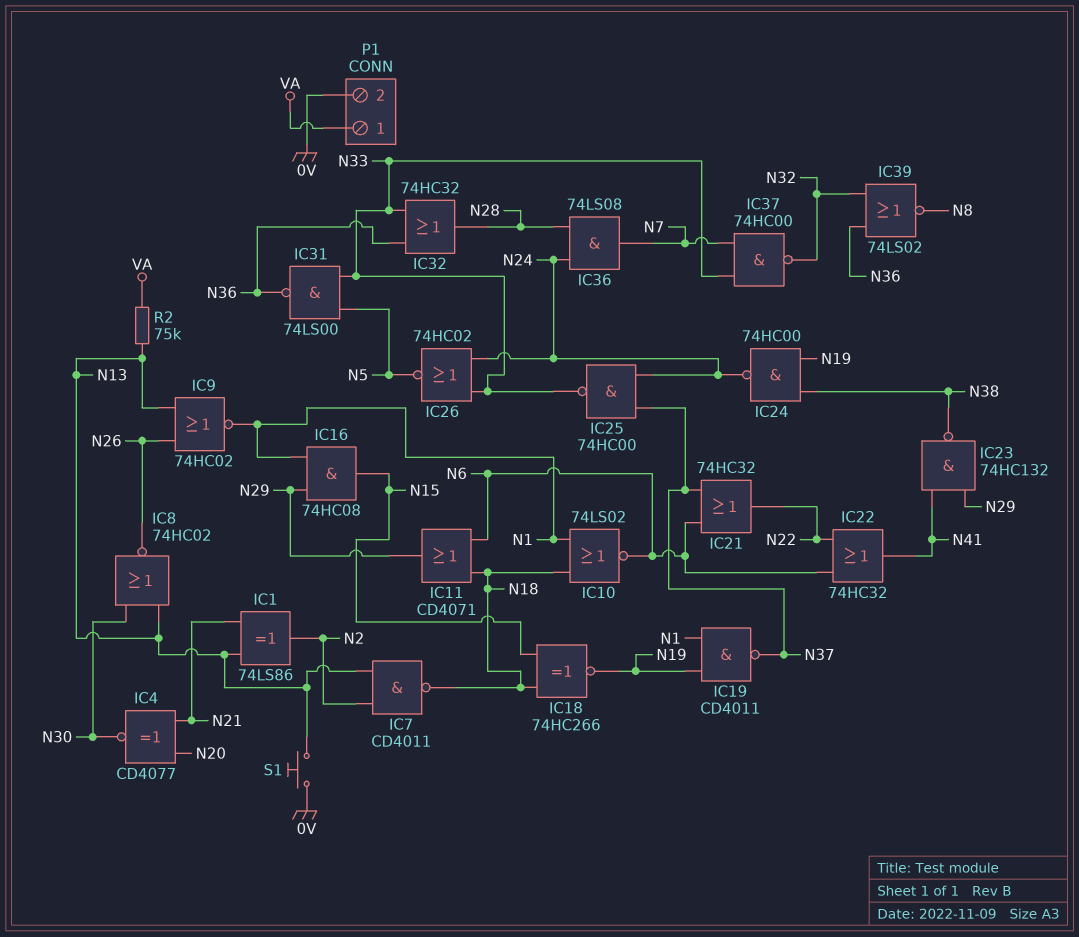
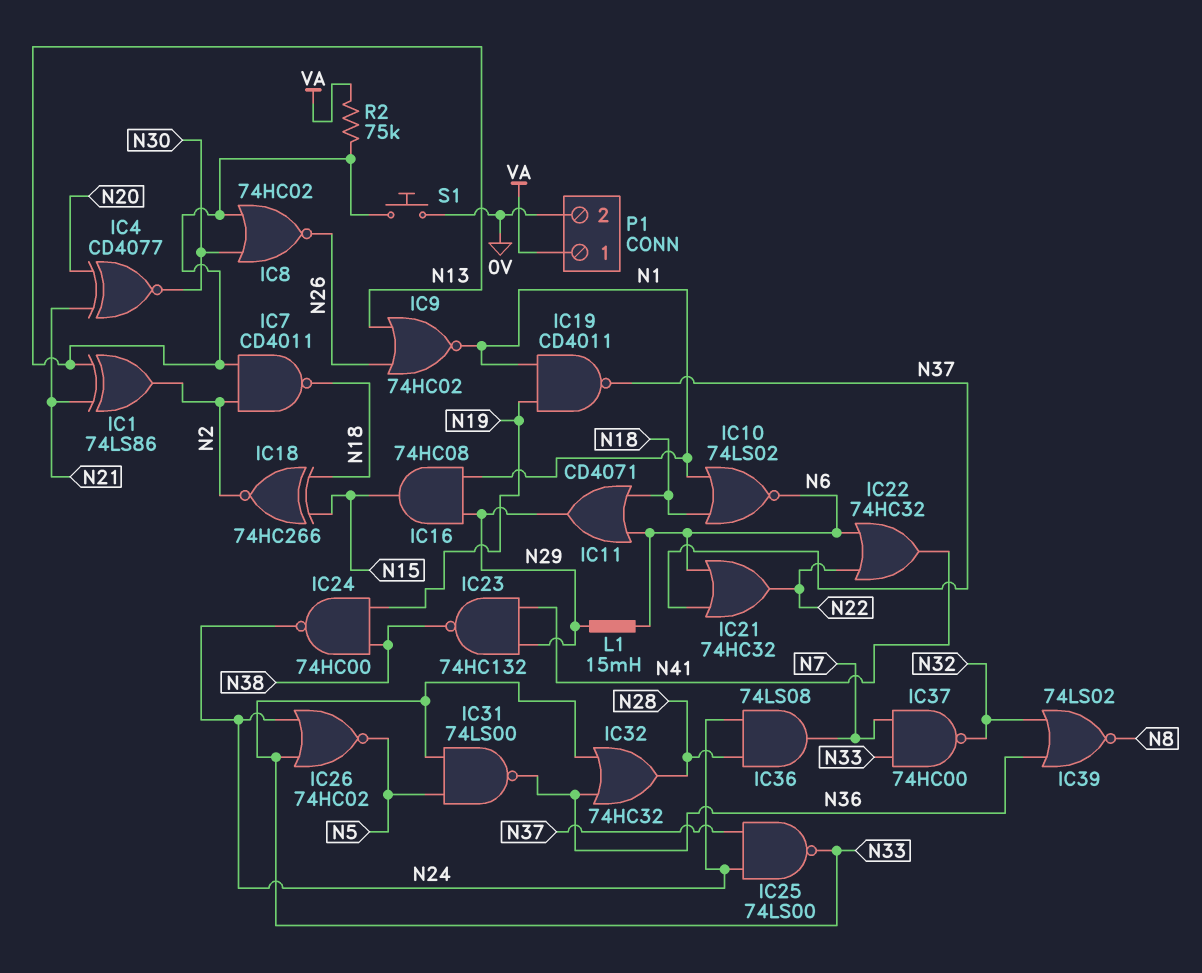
IC18: XNOR 74HC266 (in N15, in N18, out N19) -> XNOR 74HC266 (in N15, in N18, out N2)
IC25: NAND 74HC00 (in N24, in N37, out N33) -> NAND 74LS00 (in N24, in N37, out N33)
L1: none -> 15mH (N6, N29)

